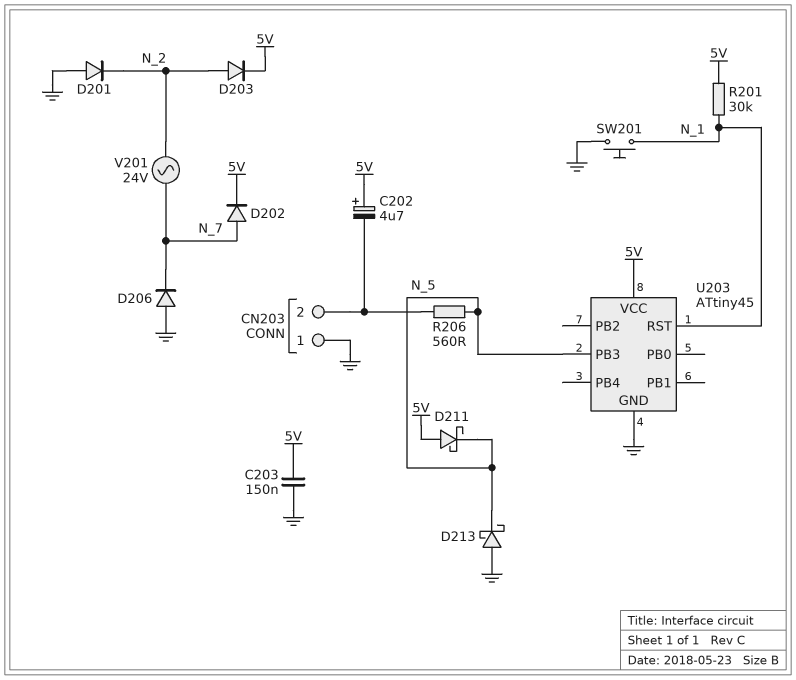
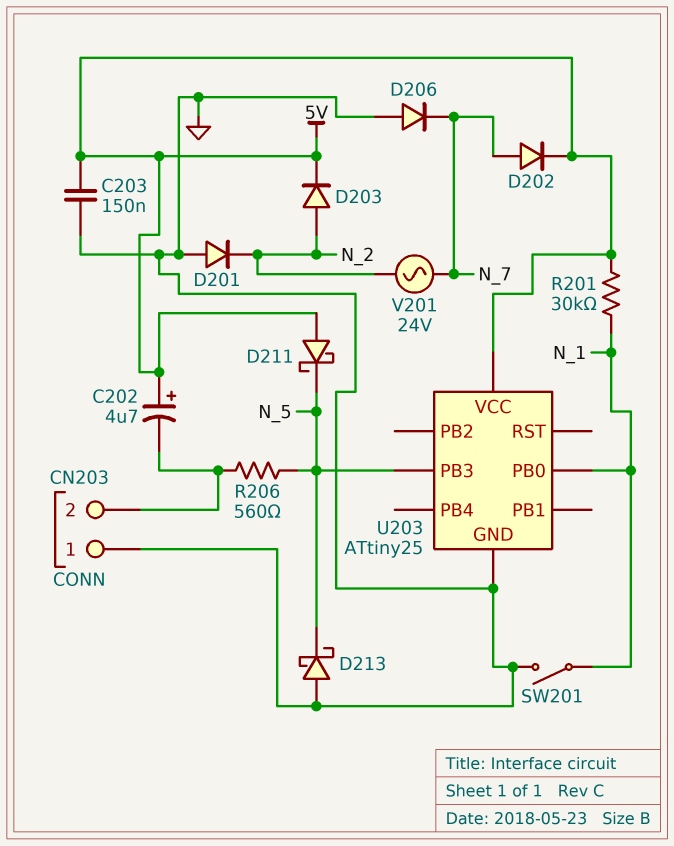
SW201: button (GND, N_1) -> switch (GND, N_1)
U203: ATtiny45 -> ATtiny25
U203 pin PB0: none -> N_1
U203 pin RST: N_1 -> none

